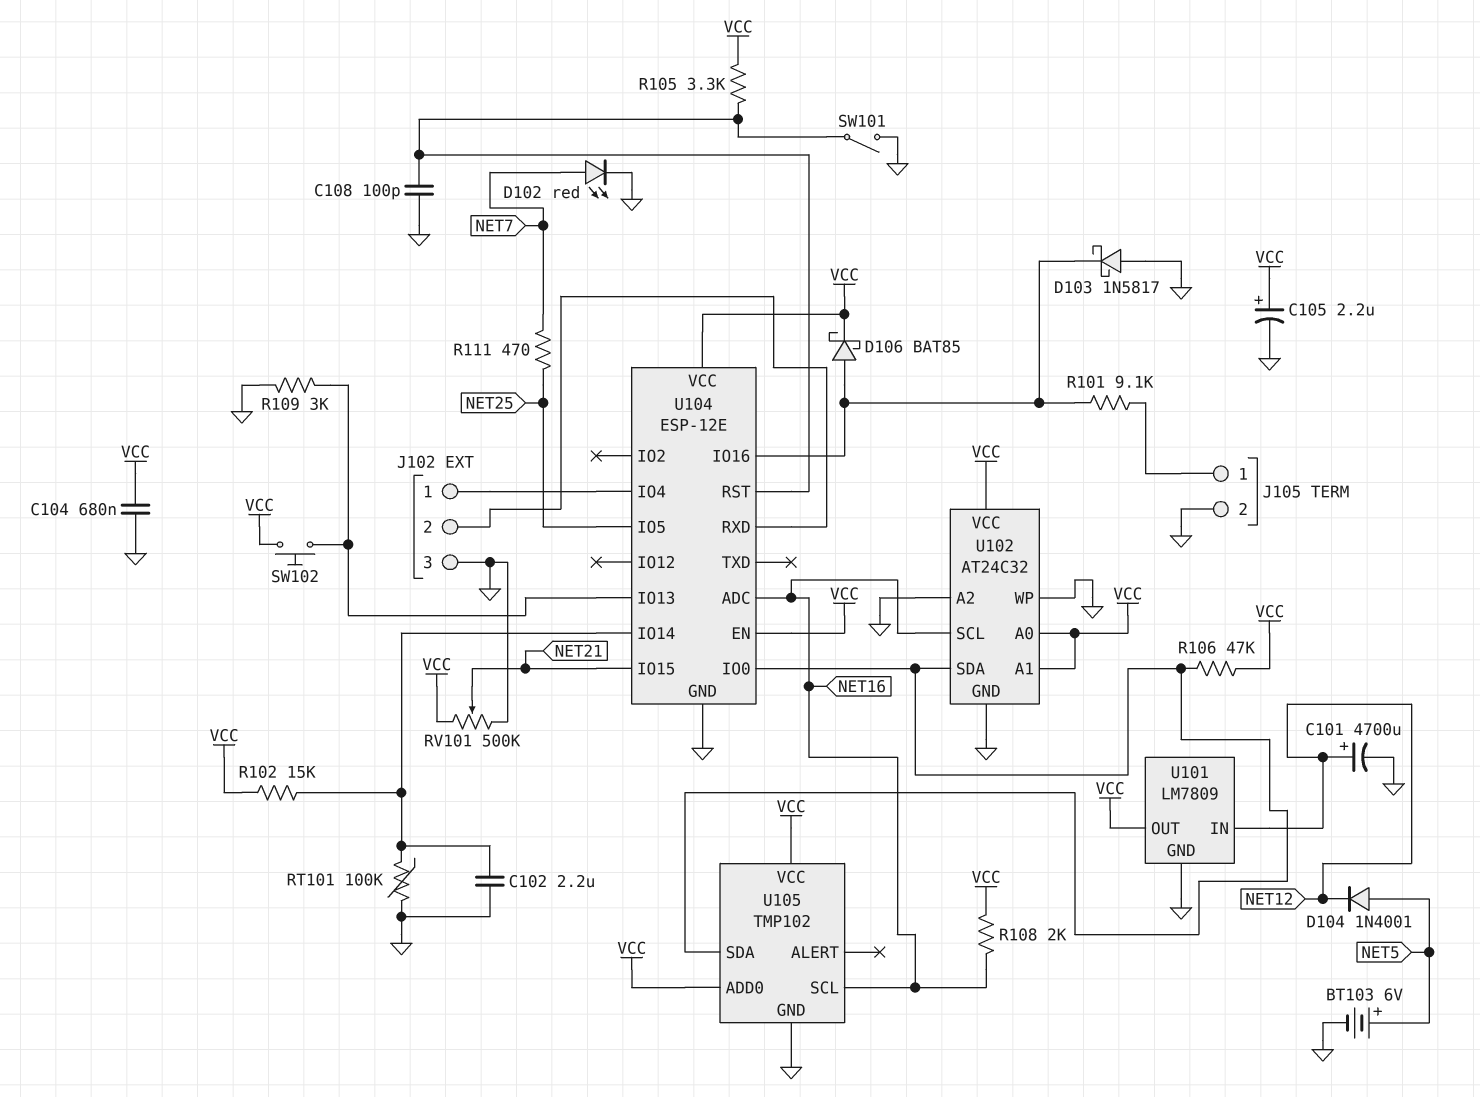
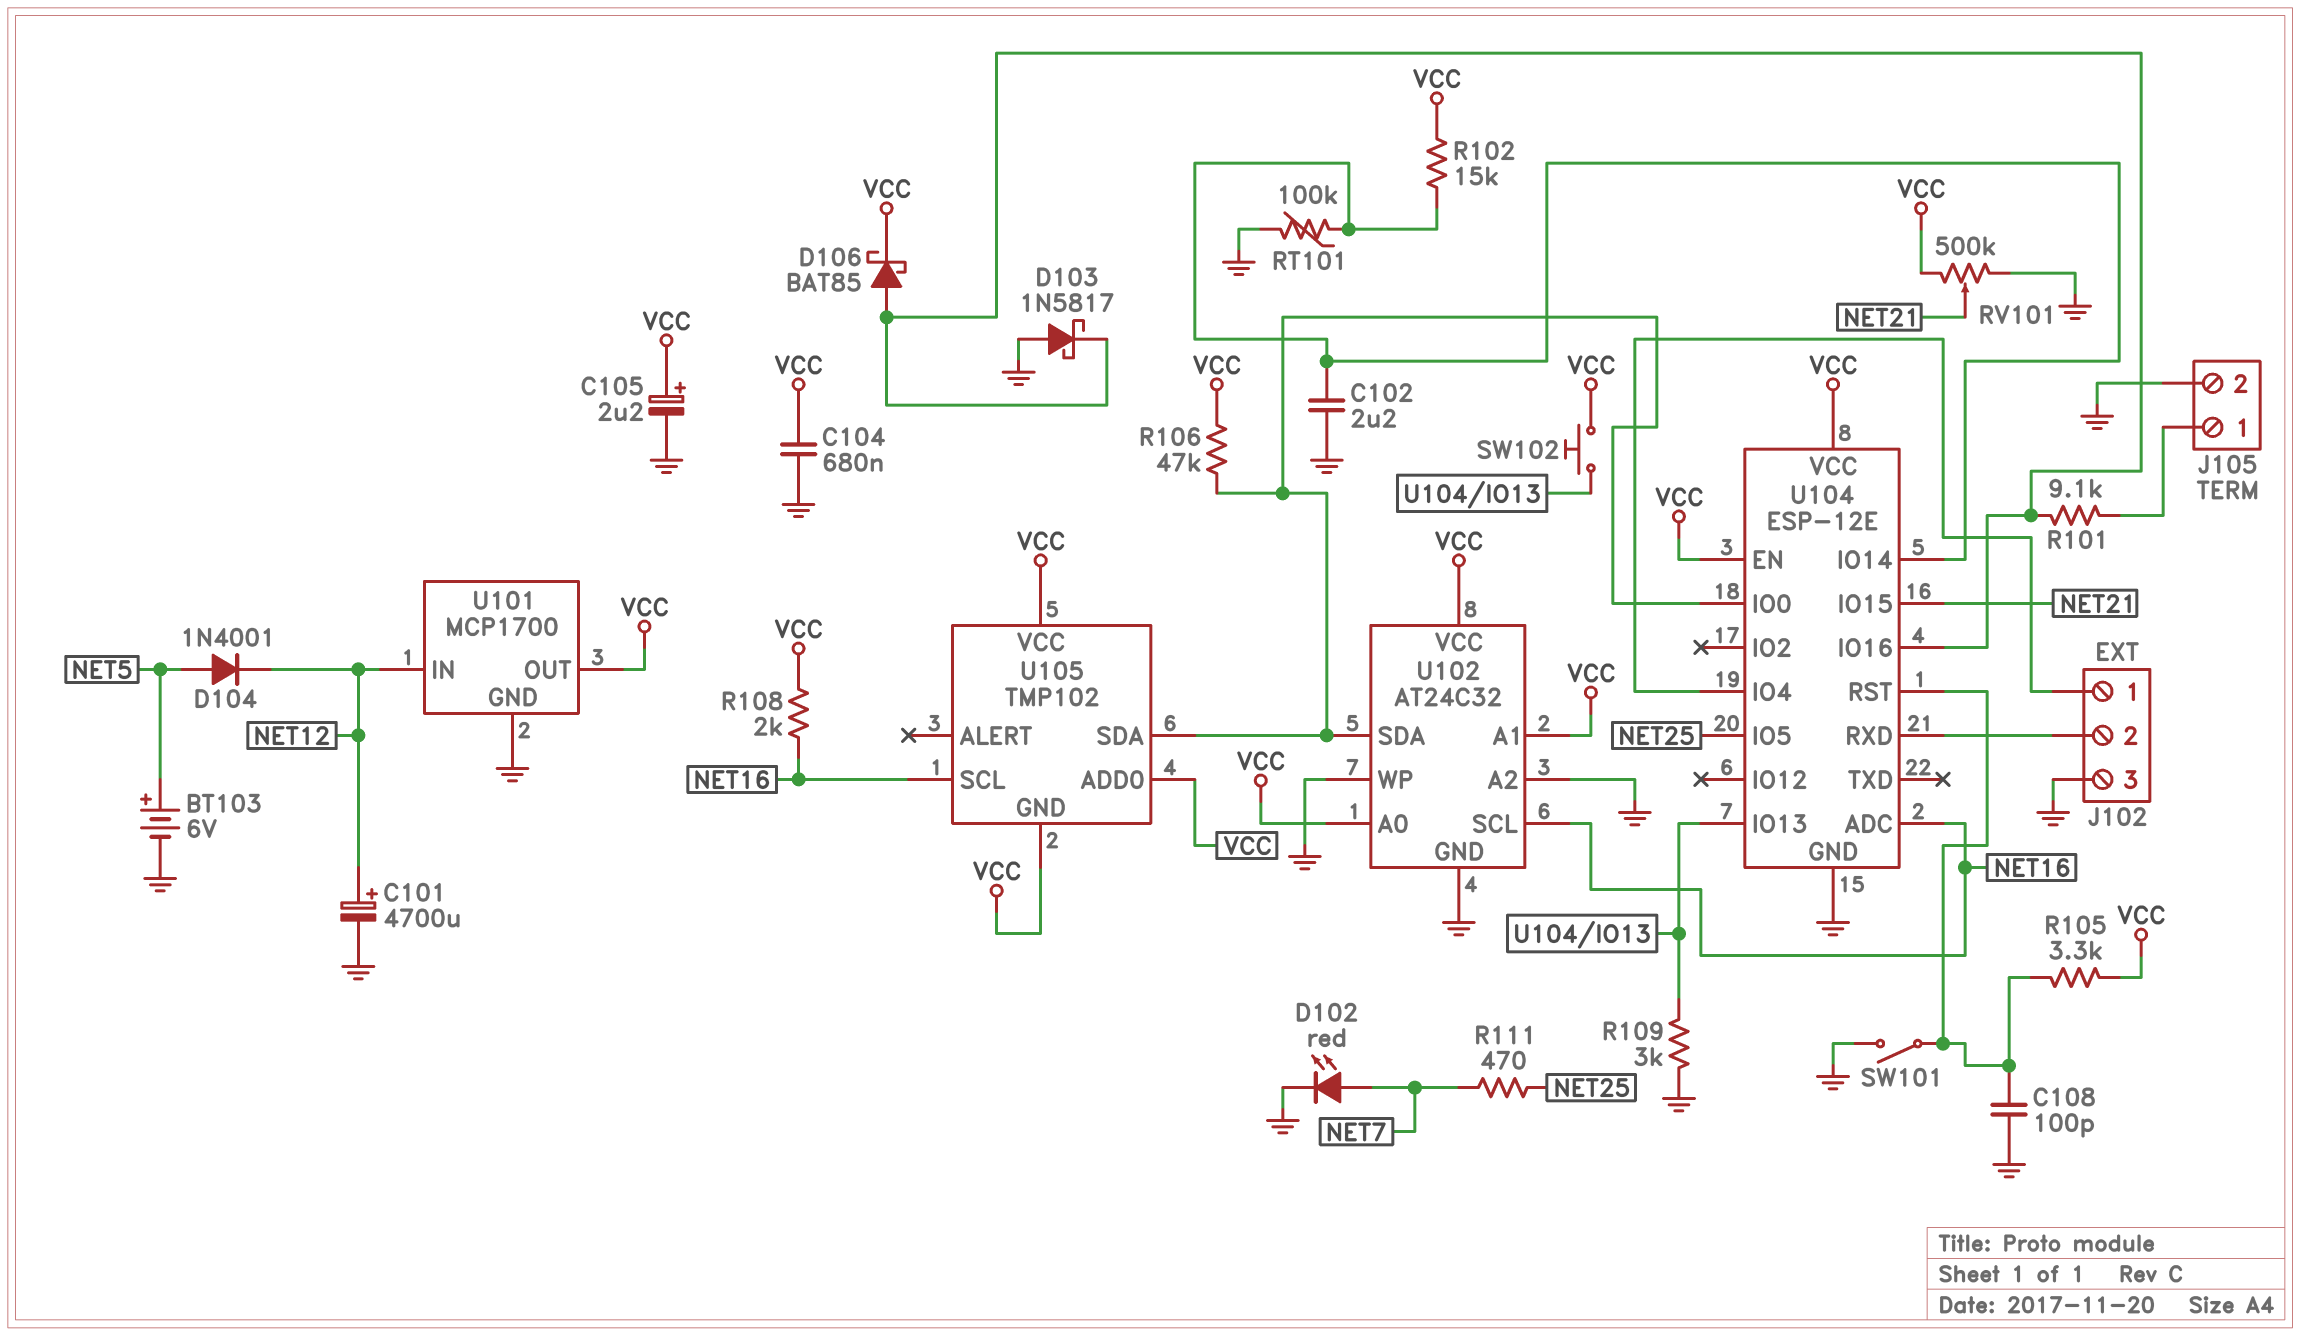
U101: LM7809 -> MCP1700
U105 pin GND: GND -> VCC

